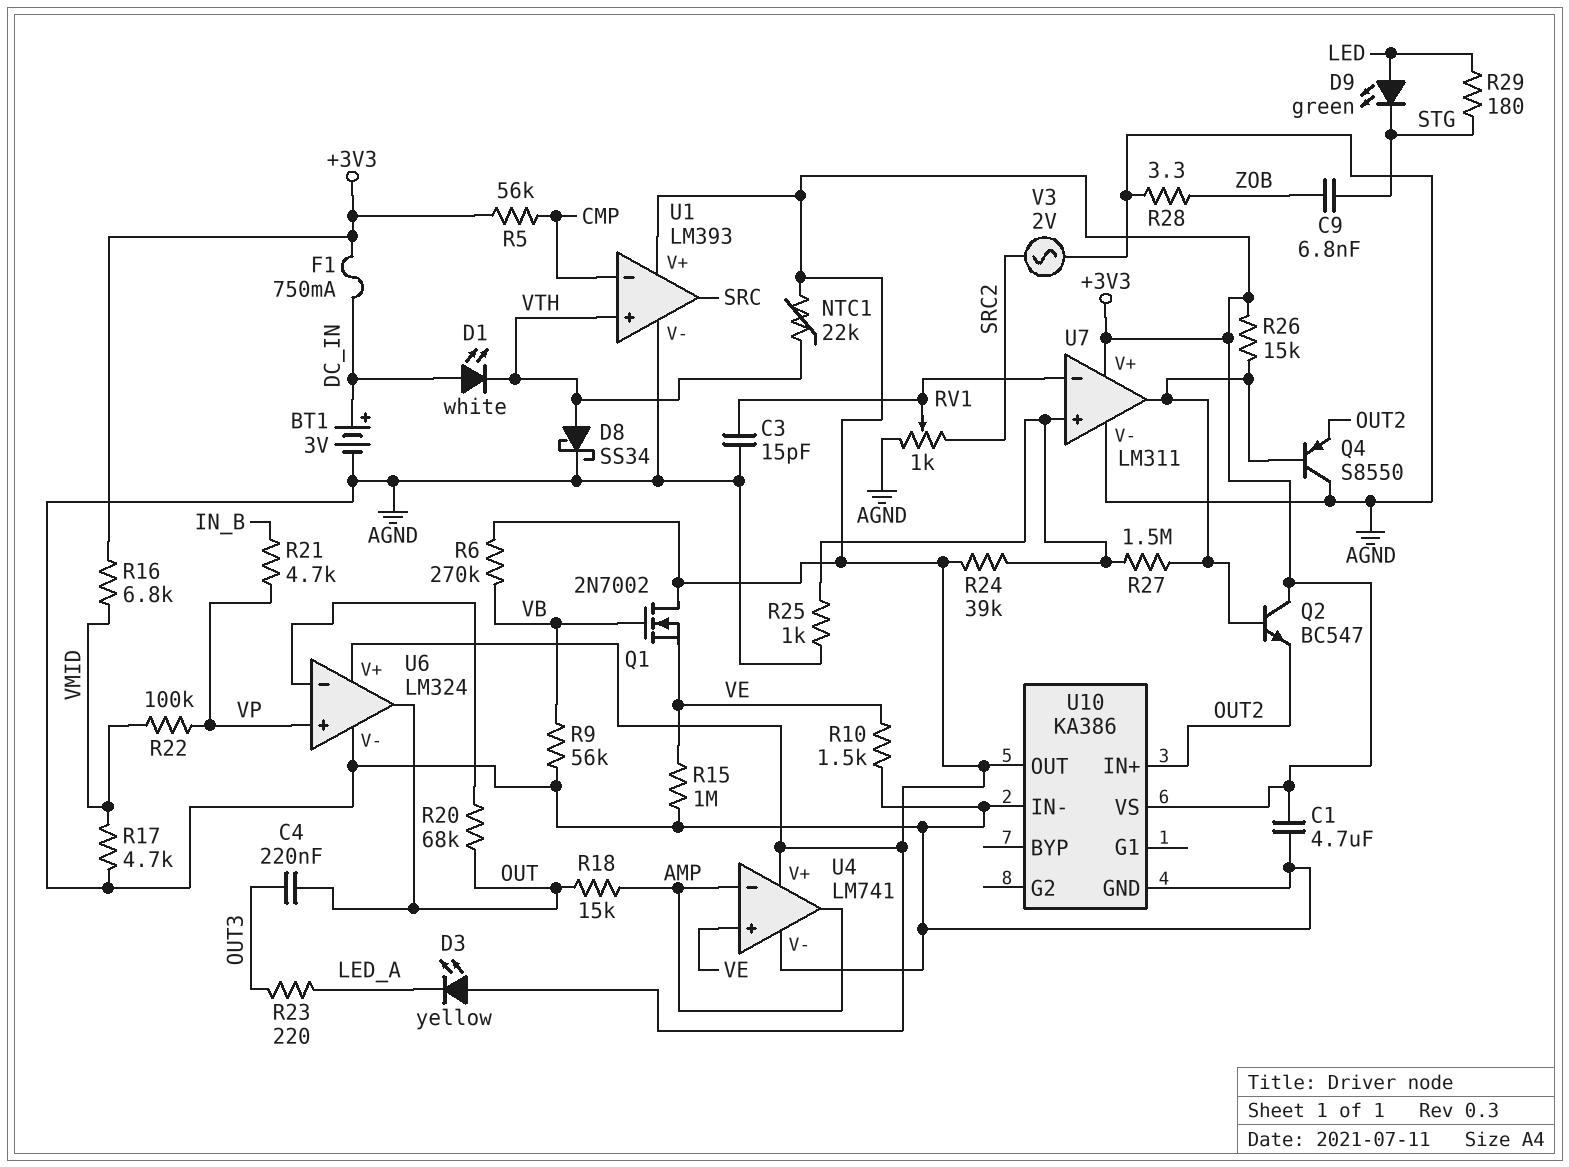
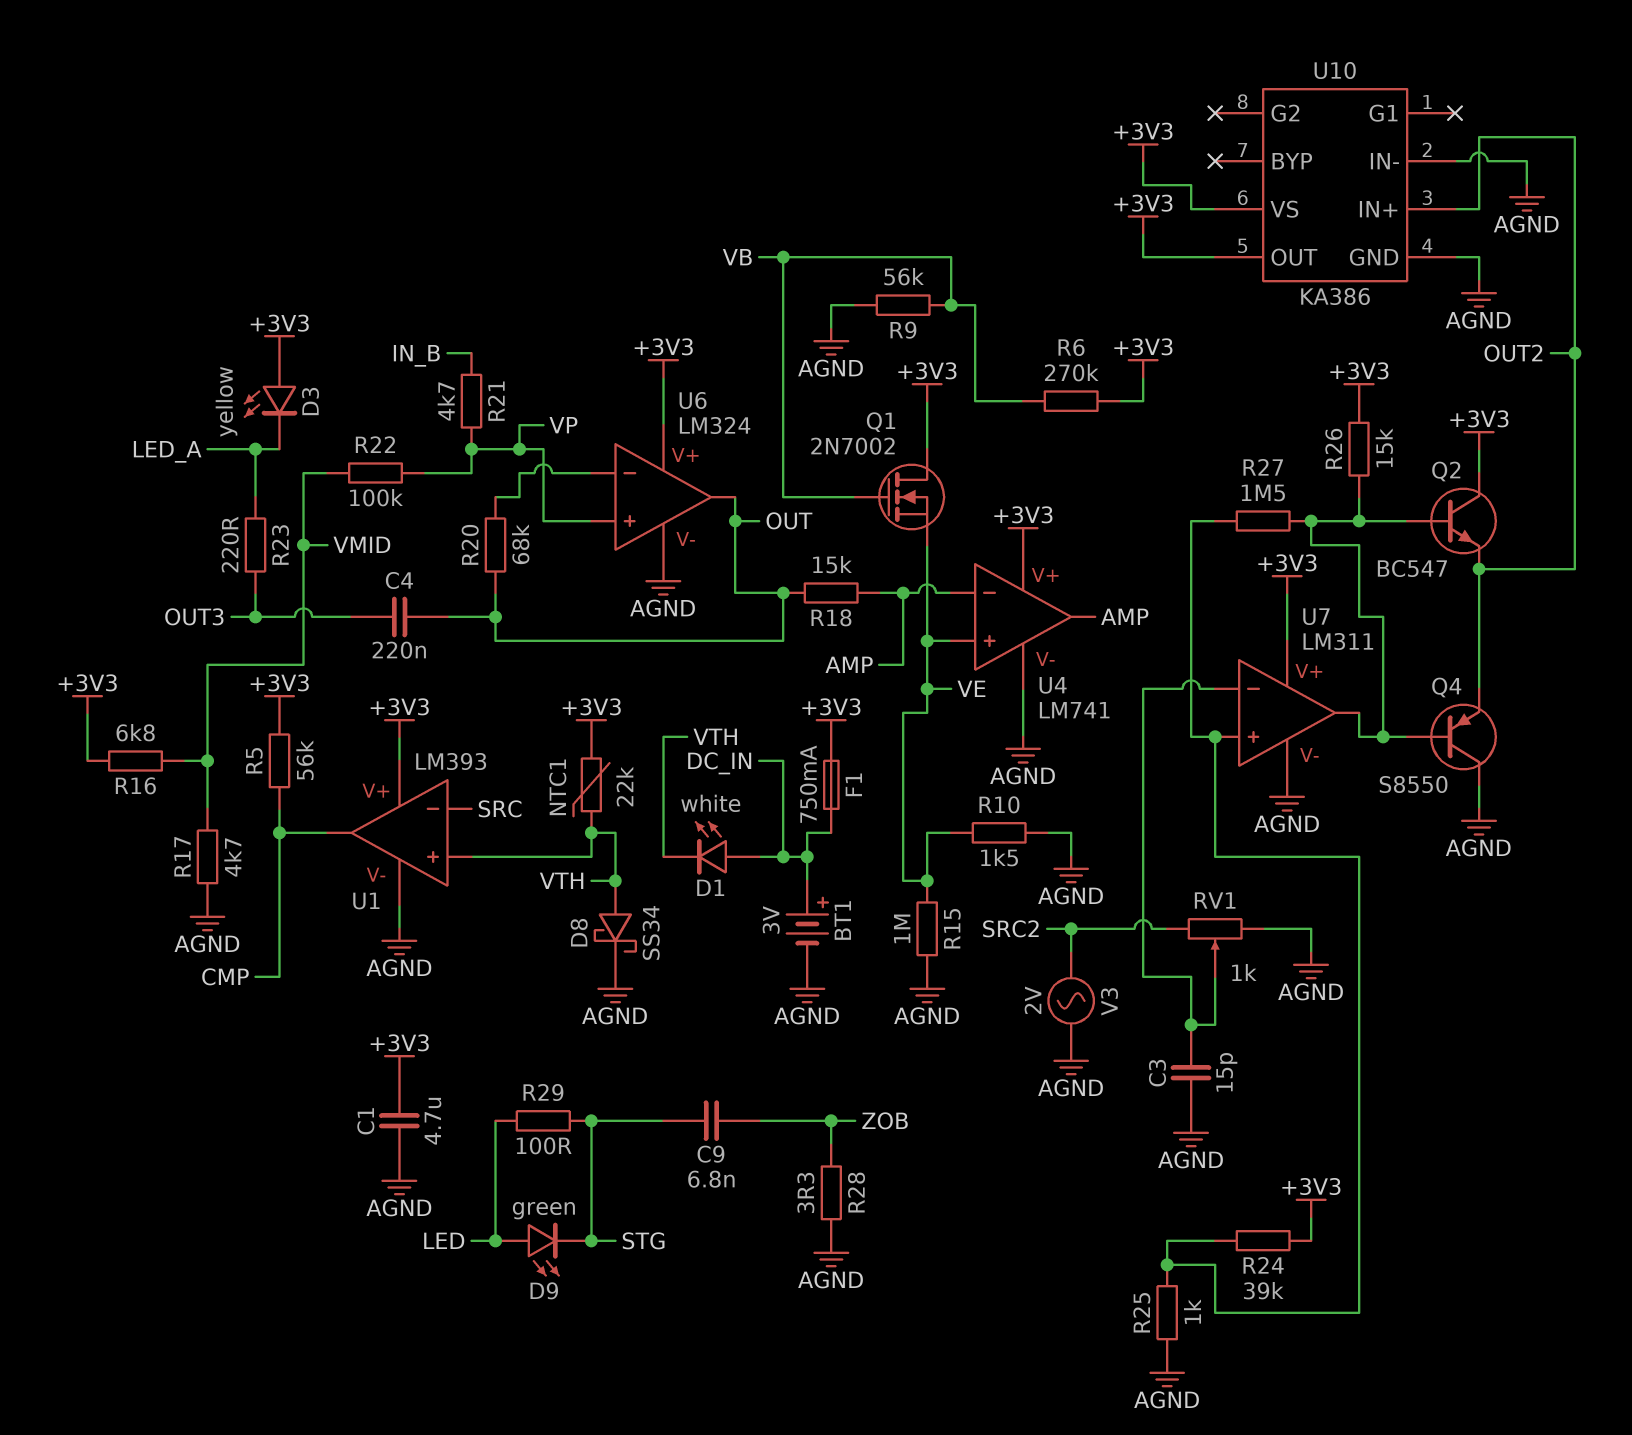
R29: 180 (LED, STG) -> 100 (LED, STG)
U1 pin in-: CMP -> SRC
U1 pin out: SRC -> CMP

